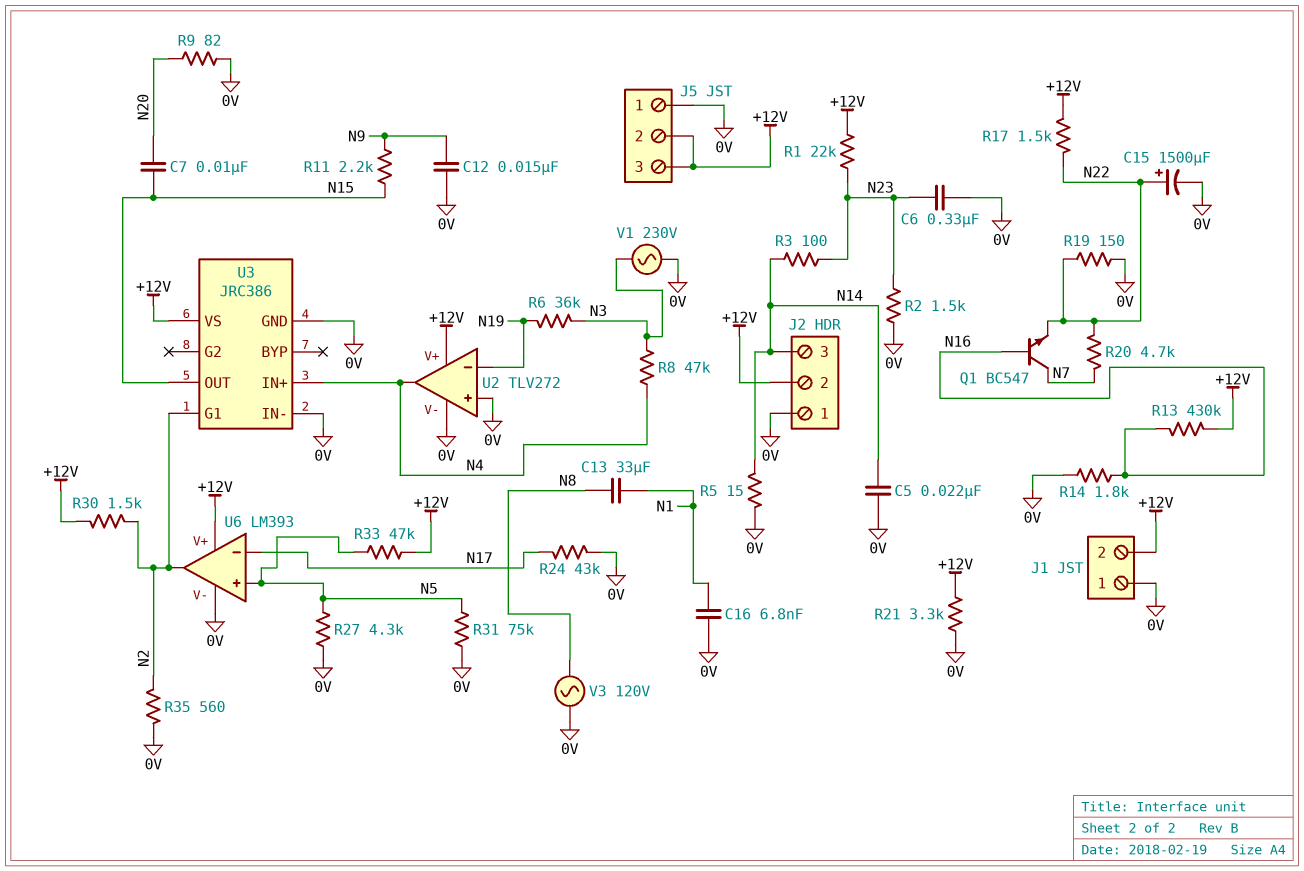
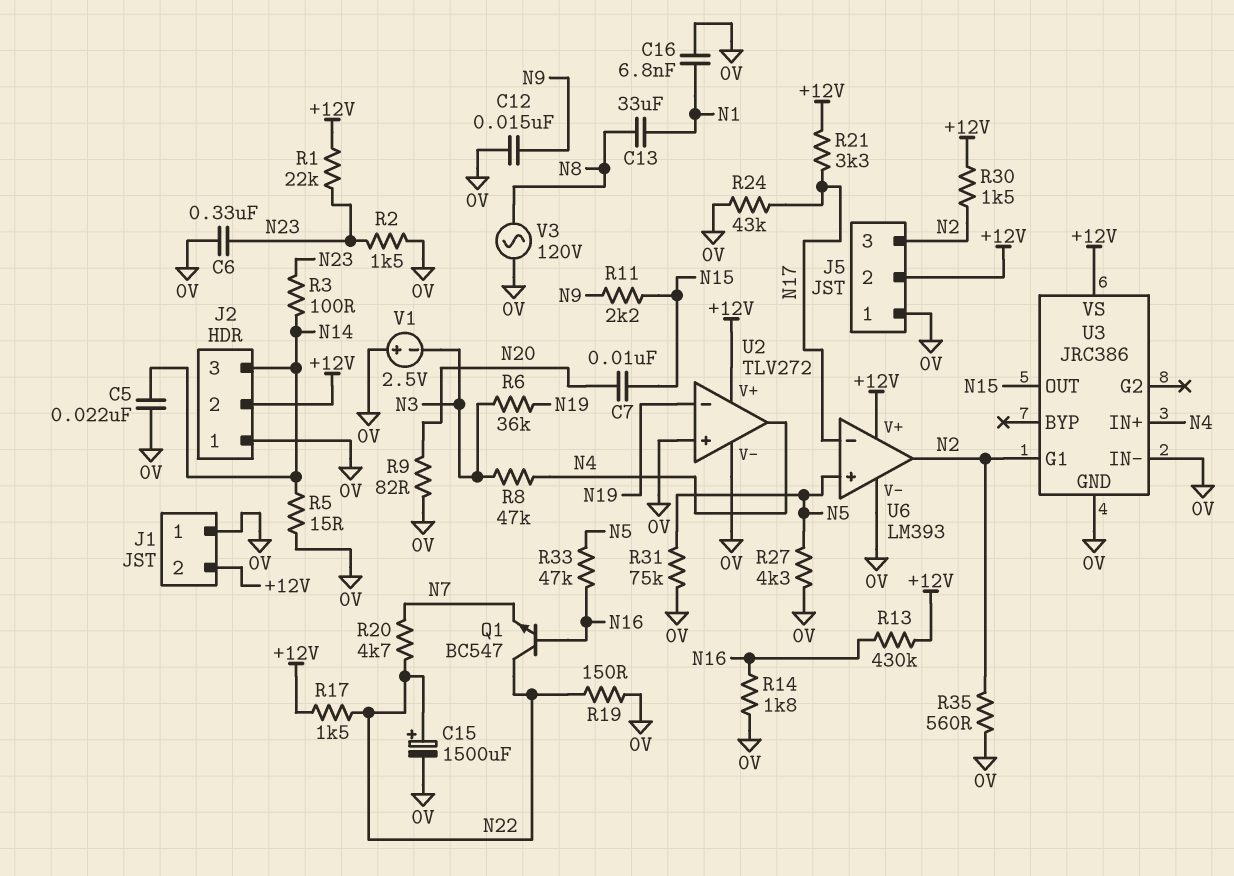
J5 pin 3: +12V -> N2
Q1: NPN BC547 (B N16, C N7, E N22) -> NPN BC547 (B N16, C N22, E N7)
R21: 3.3k (+12V, 0V) -> 3.3k (+12V, N17)
R33: 47k (+12V, N5) -> 47k (N5, N16)
V1: AC 230V (0V, N3) -> 2.5V (plus 0V, minus N3)

